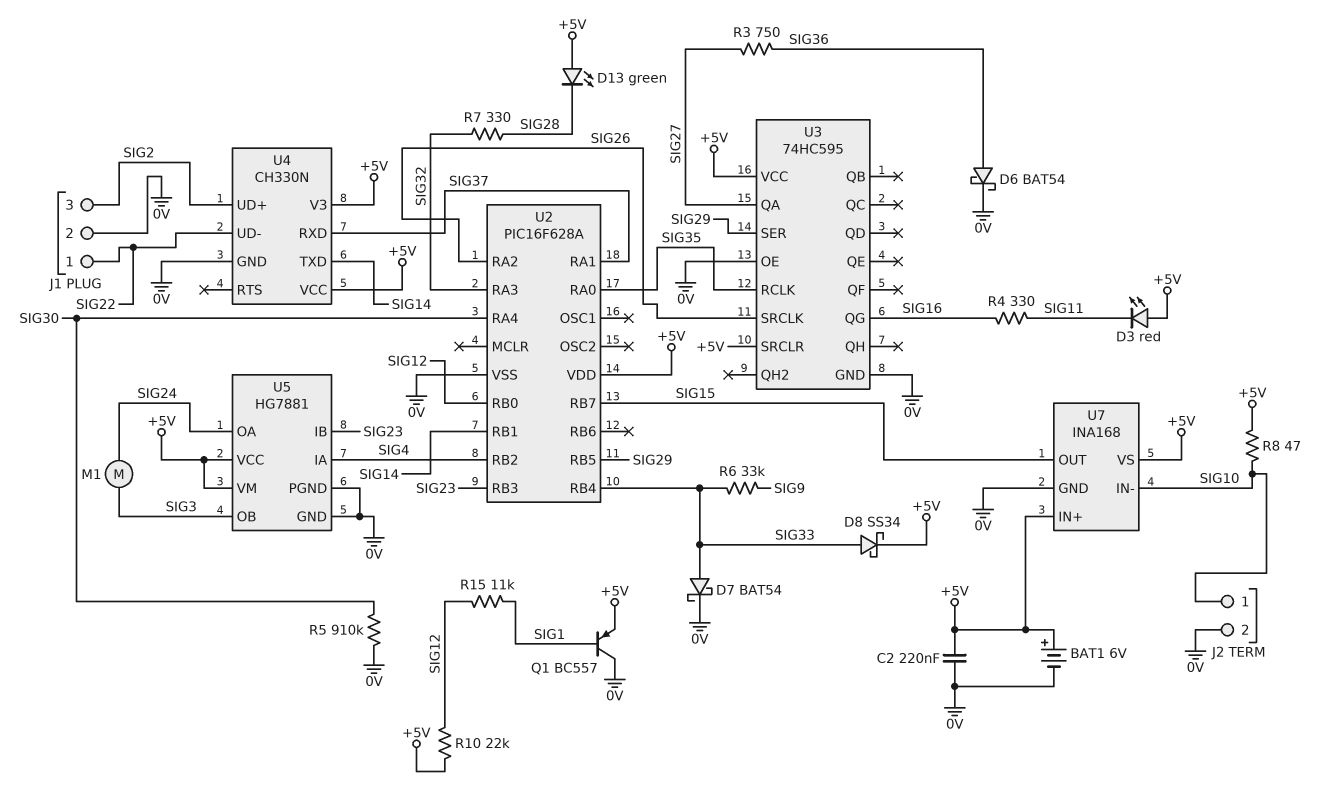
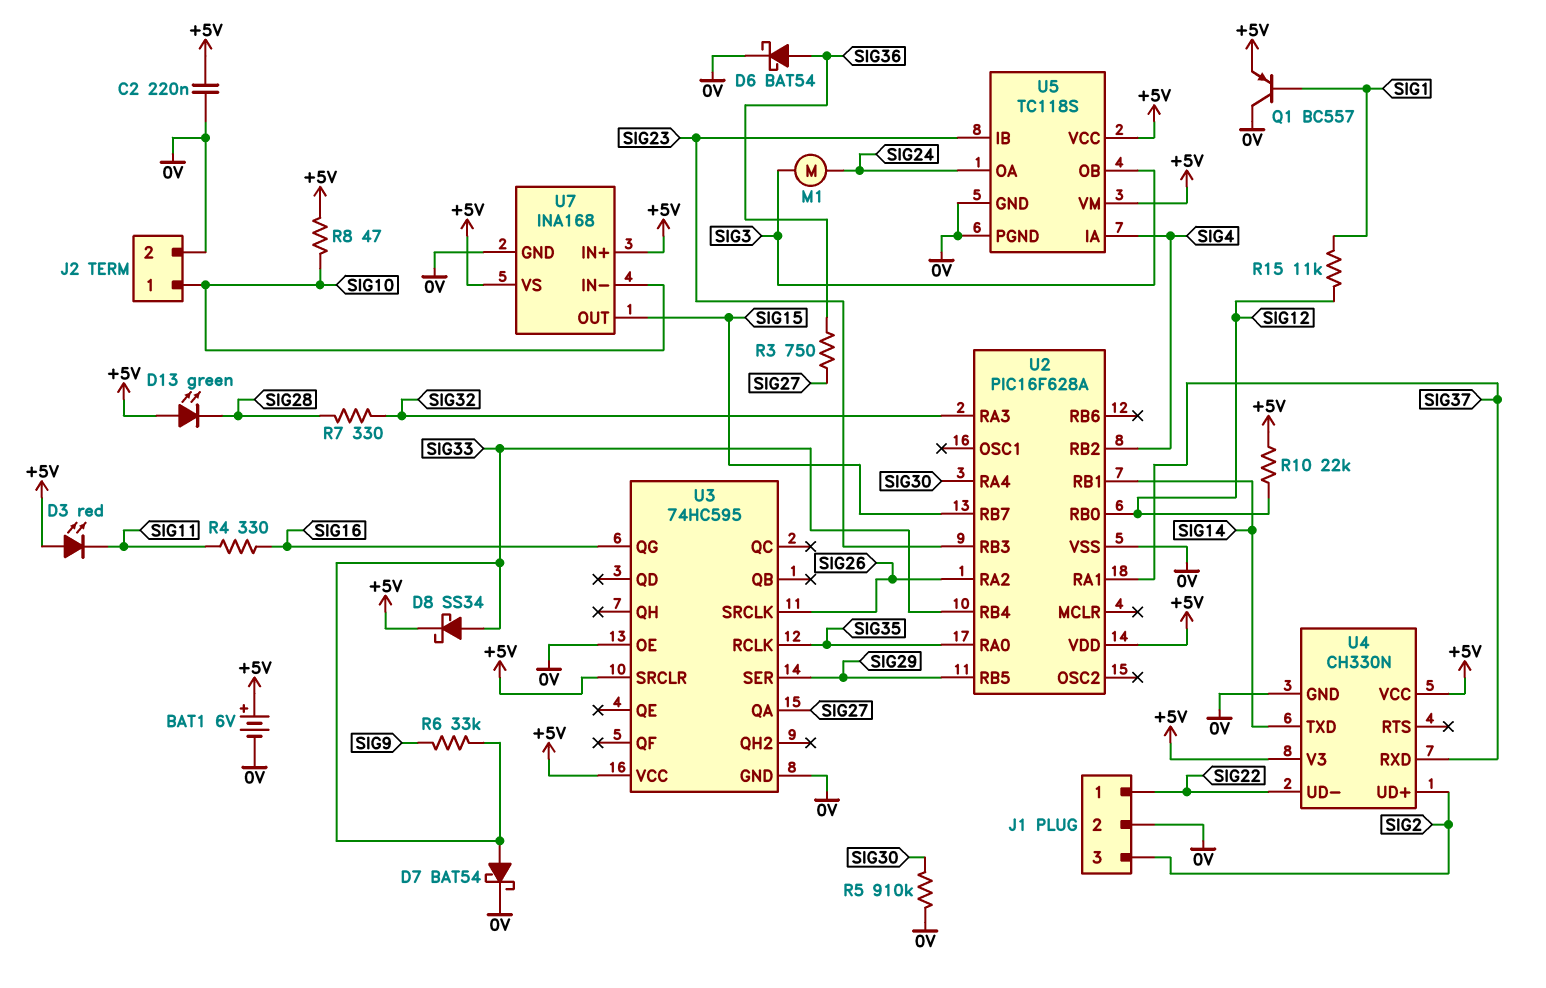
U5: HG7881 -> TC118S

